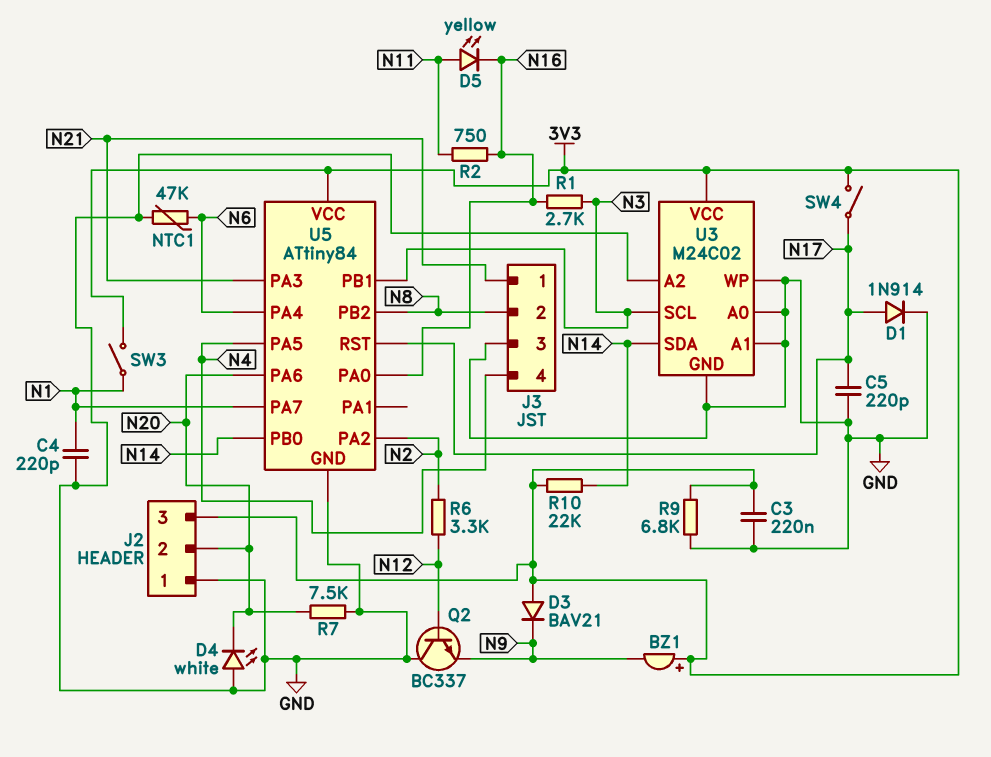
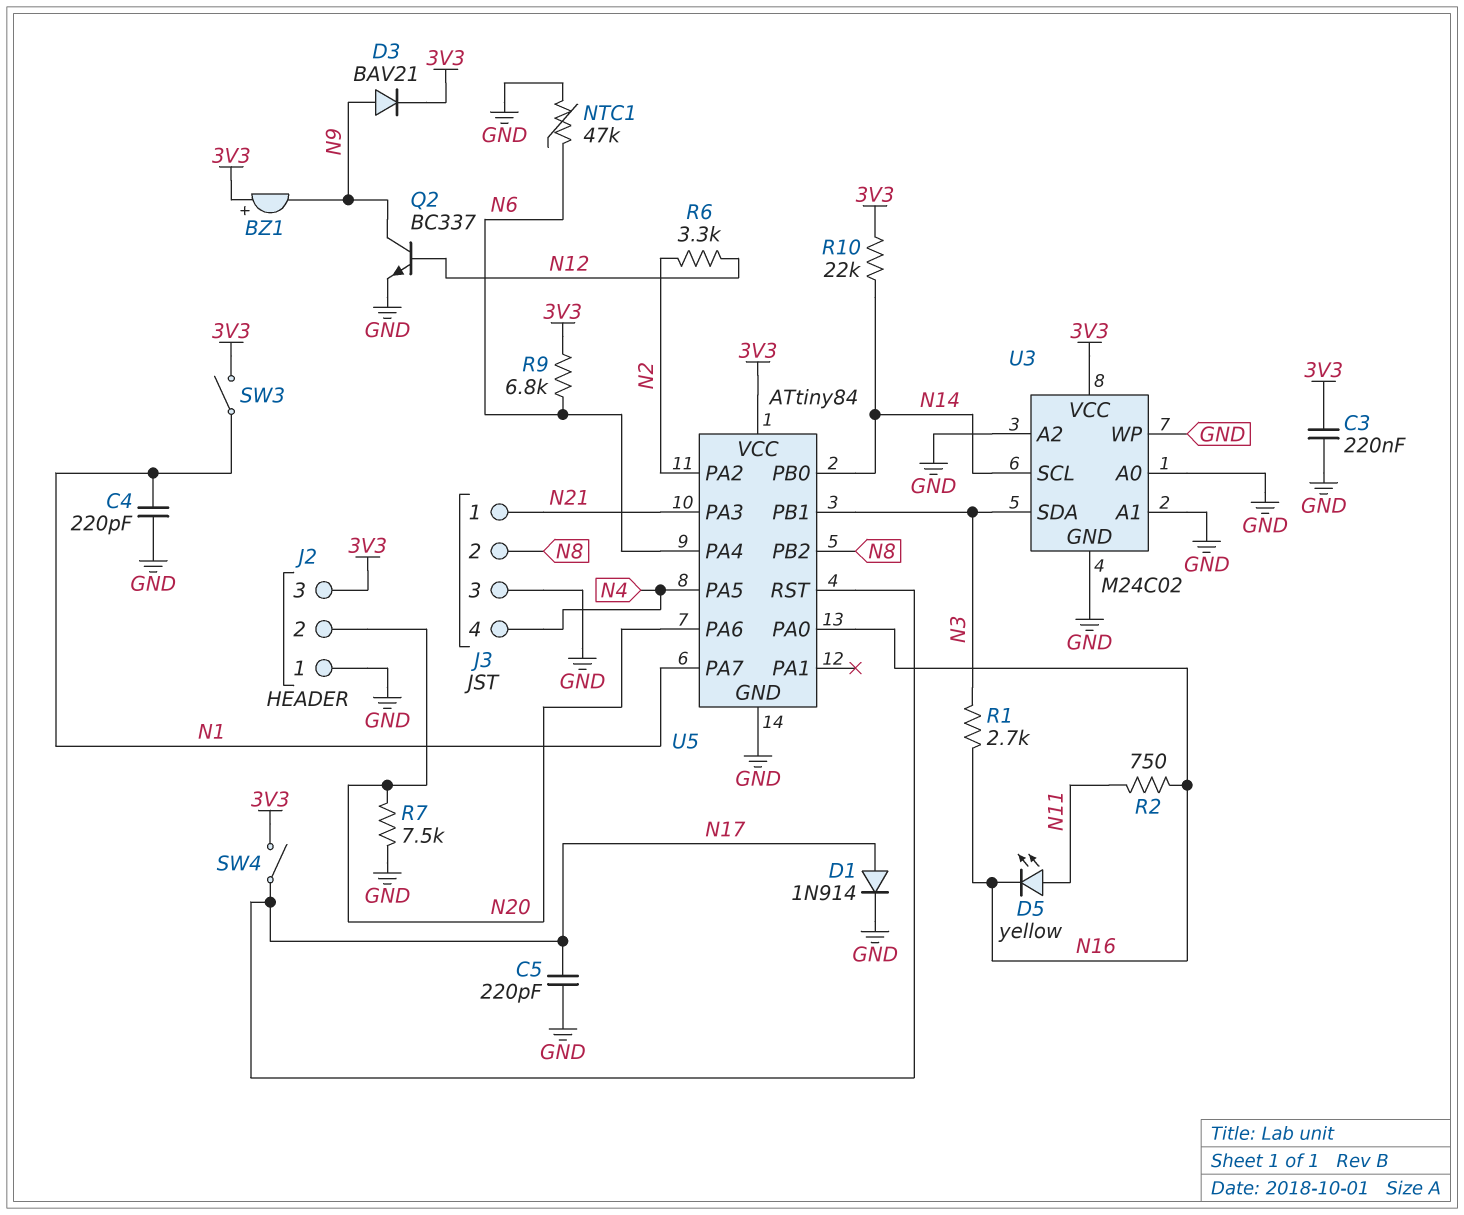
D3: diode BAV21 (A 3V3, K N9) -> diode BAV21 (A N9, K 3V3)
D4: LED white (A GND, K N20) -> none
Q2: NPN BC337 (B N12, C GND, E N9) -> NPN BC337 (B N12, C N9, E GND)
R9: 6.8k (3V3, GND) -> 6.8k (3V3, N6)
U3 pin SCL: N3 -> N14
U3 pin SDA: N14 -> N3

